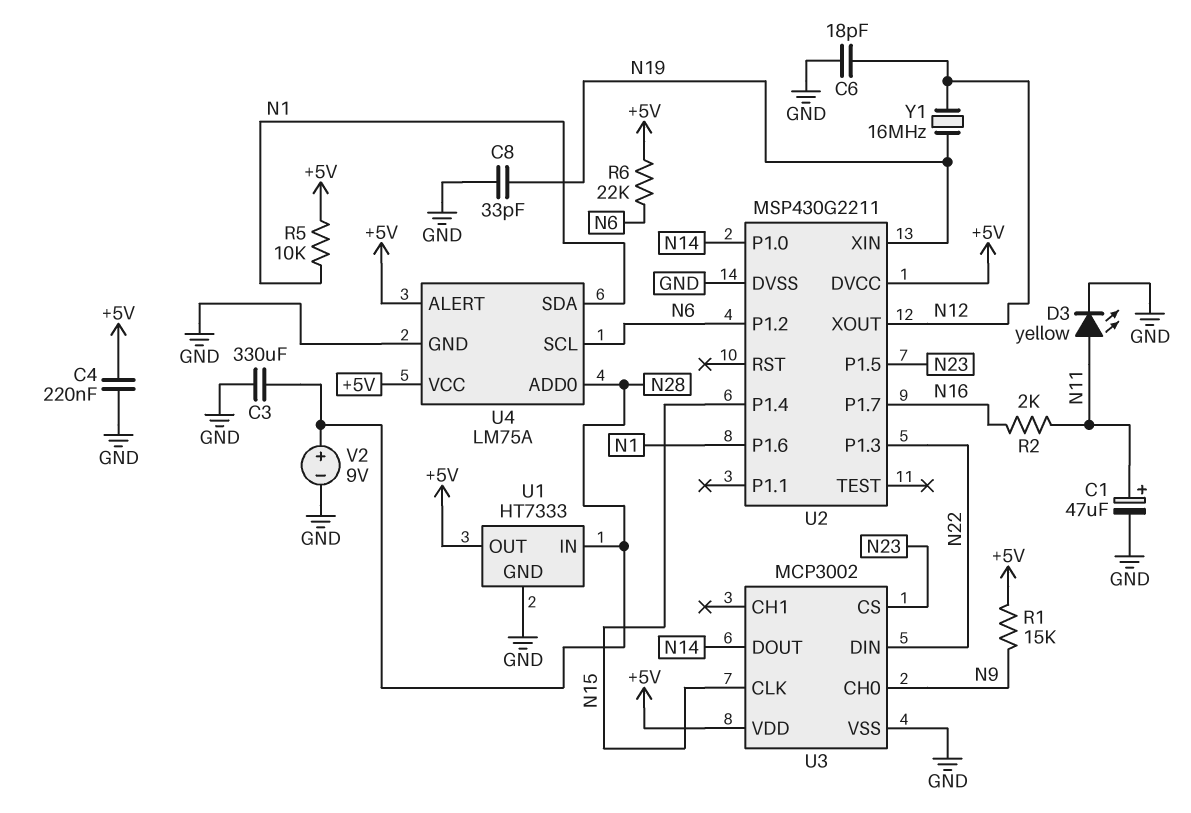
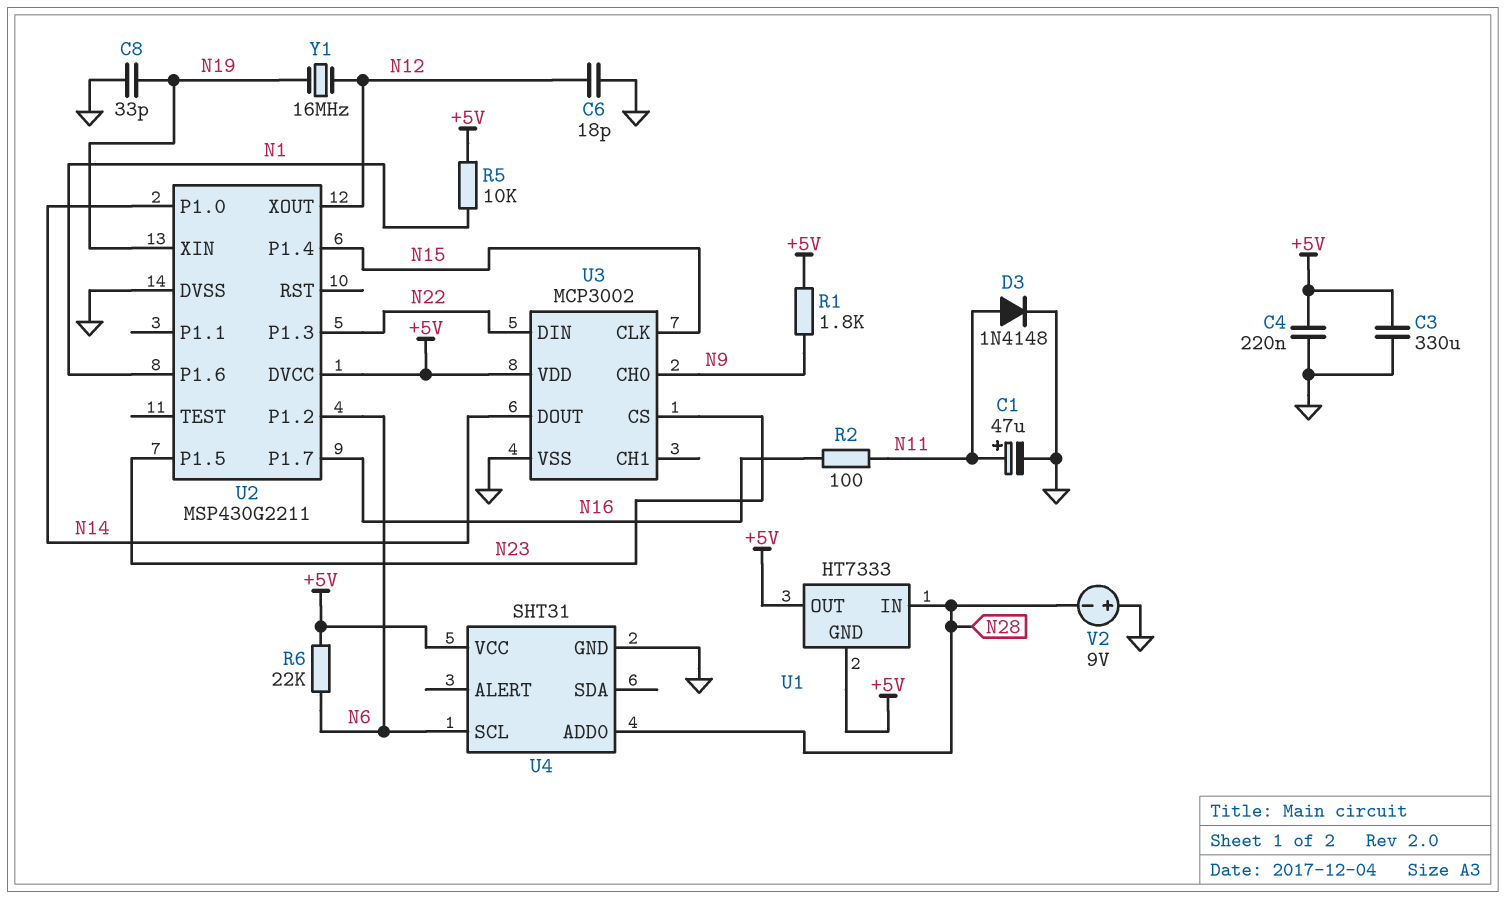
C3: 330uF (GND, N28) -> 330uF (+5V, GND)
D3: LED yellow (A N11, K GND) -> diode 1N4148 (A N11, K GND)
R1: 15k (+5V, N9) -> 1.8k (+5V, N9)
R2: 2k (N11, N16) -> 100 (N11, N16)
U1 pin GND: GND -> +5V
U4: LM75A -> SHT31
U4 pin ALERT: +5V -> none
U4 pin SDA: N1 -> none
V2: 9V (plus N28, minus GND) -> 9V (plus GND, minus N28)

